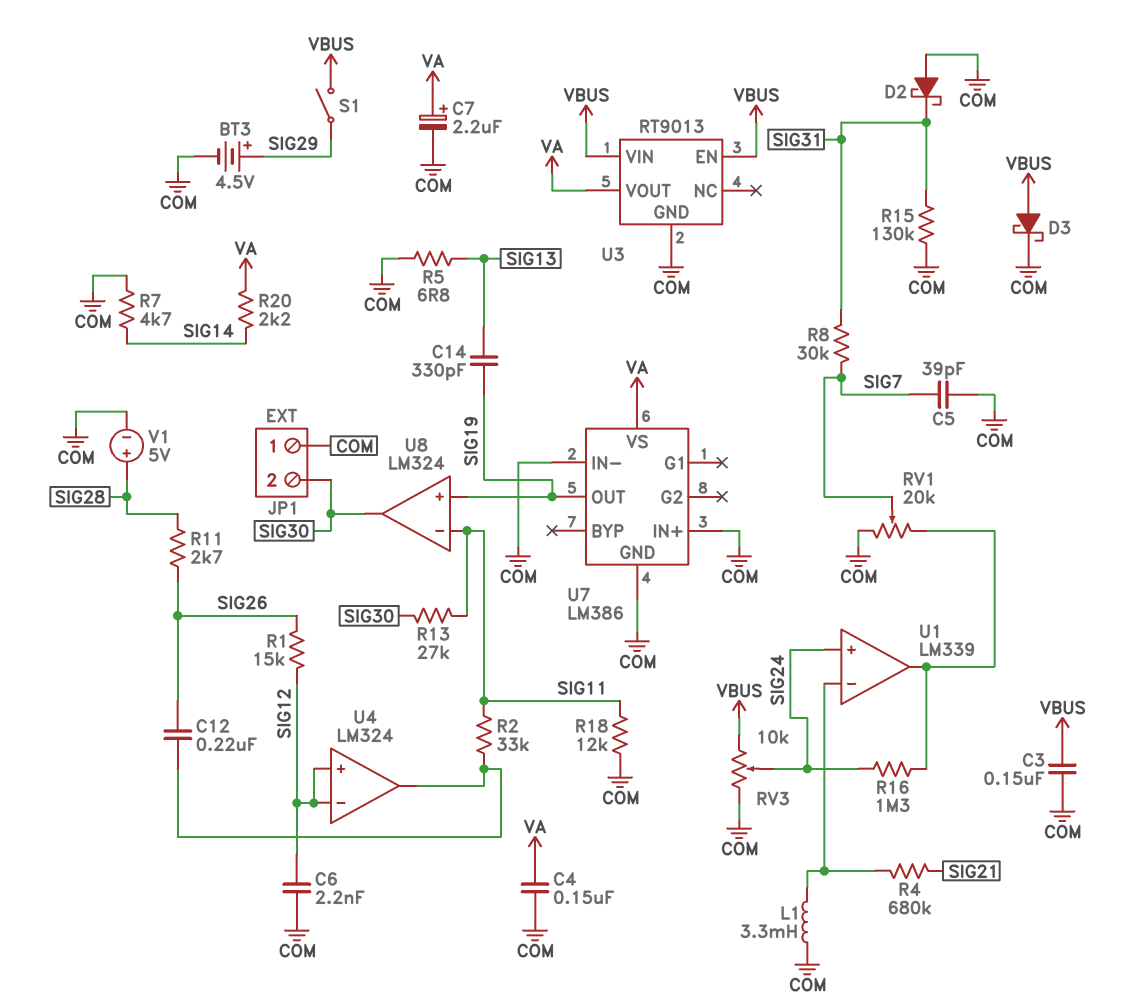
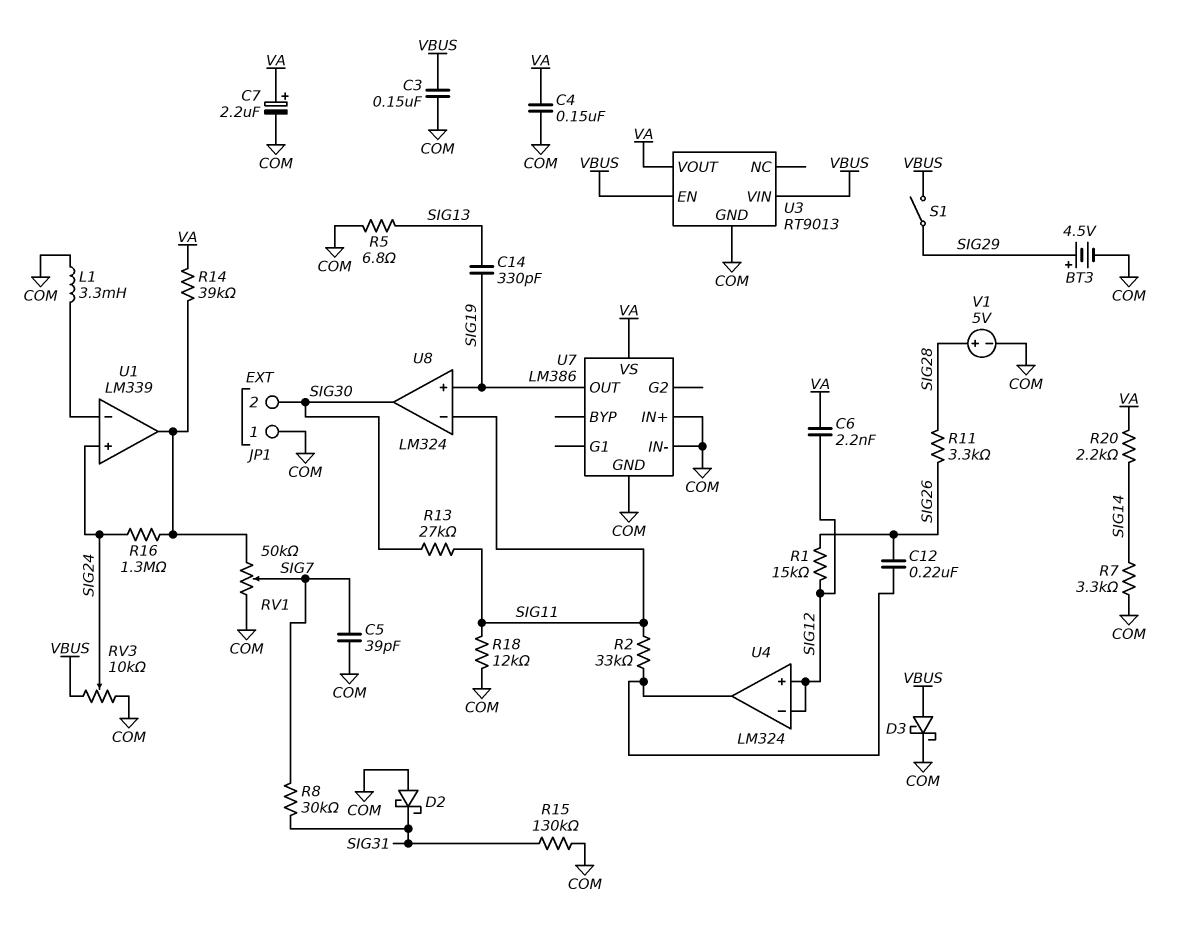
C6: 2.2nF (COM, SIG12) -> 2.2nF (SIG12, VA)
R4: 680k (SIG21, U1/in-) -> none
R7: 4.7k (COM, SIG14) -> 3.3k (COM, SIG14)
R11: 2.7k (SIG26, SIG28) -> 3.3k (SIG26, SIG28)
R14: none -> 39k (U1/out, VA)
RV1: 20k (COM, U1/out, wiper SIG7) -> 50k (COM, U1/out, wiper SIG7)

